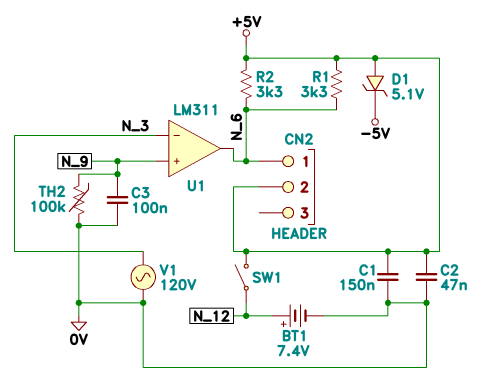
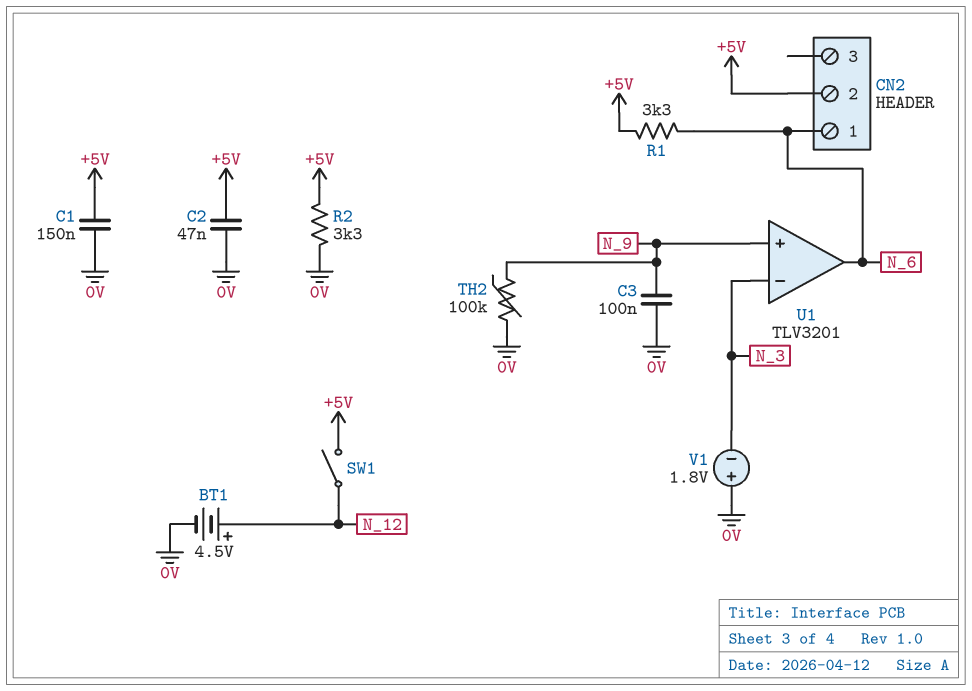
BT1: 7.4V (plus N_12, minus 0V) -> 4.5V (plus N_12, minus 0V)
D1: zener 5.1V (A +5V, K -5V) -> none
R2: 3.3k (+5V, N_6) -> 3.3k (+5V, 0V)
U1: LM311 -> TLV3201
V1: AC 120V (0V, N_3) -> 1.8V (plus 0V, minus N_3)

